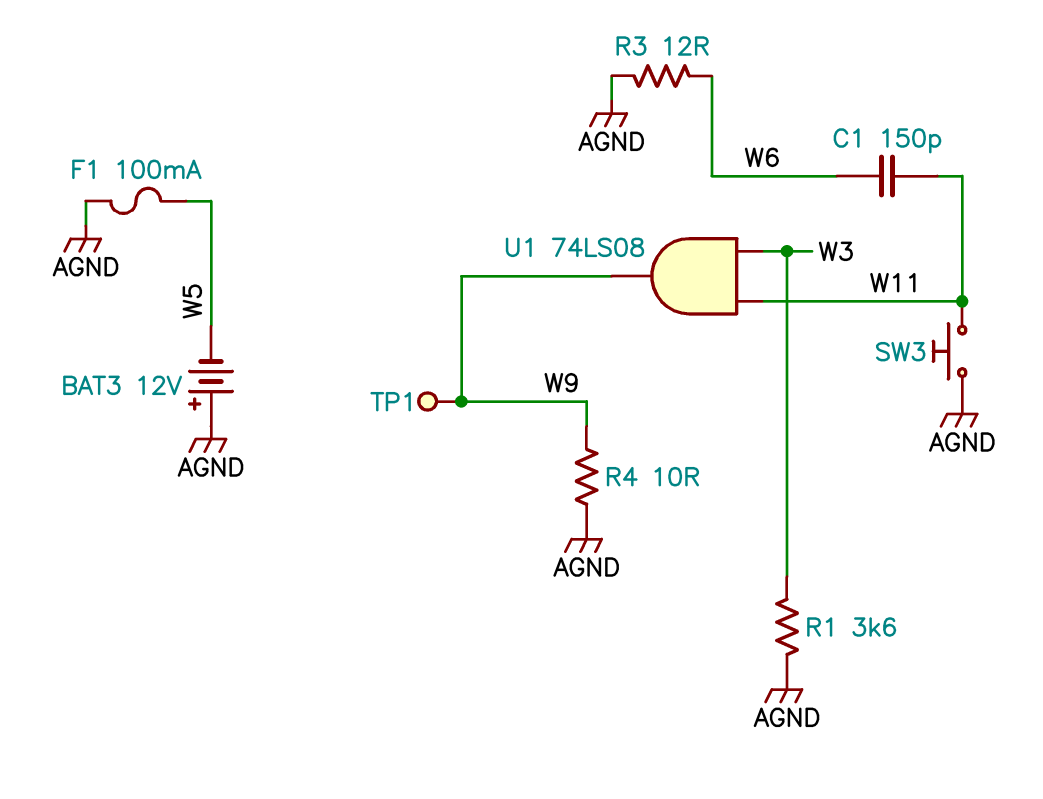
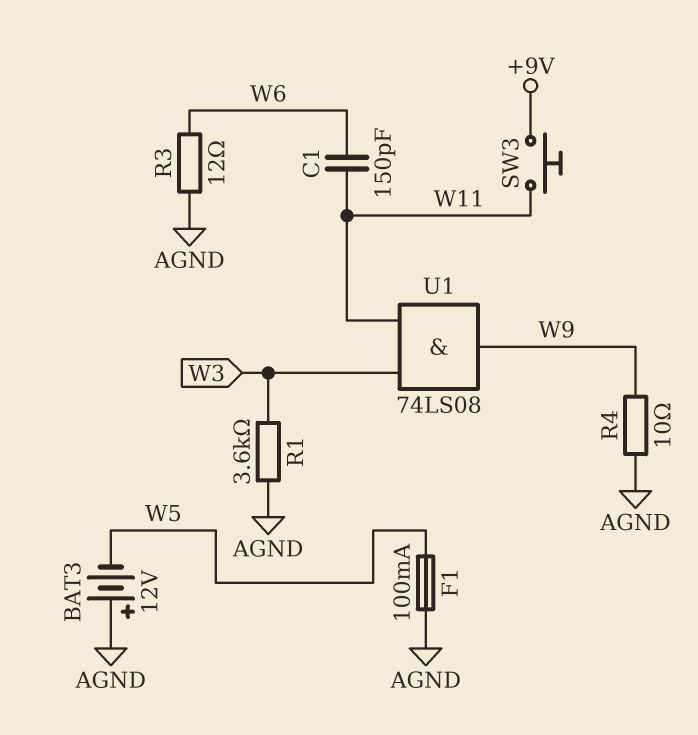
SW3: button (AGND, W11) -> button (+9V, W11)
TP1: test point (W9) -> none

